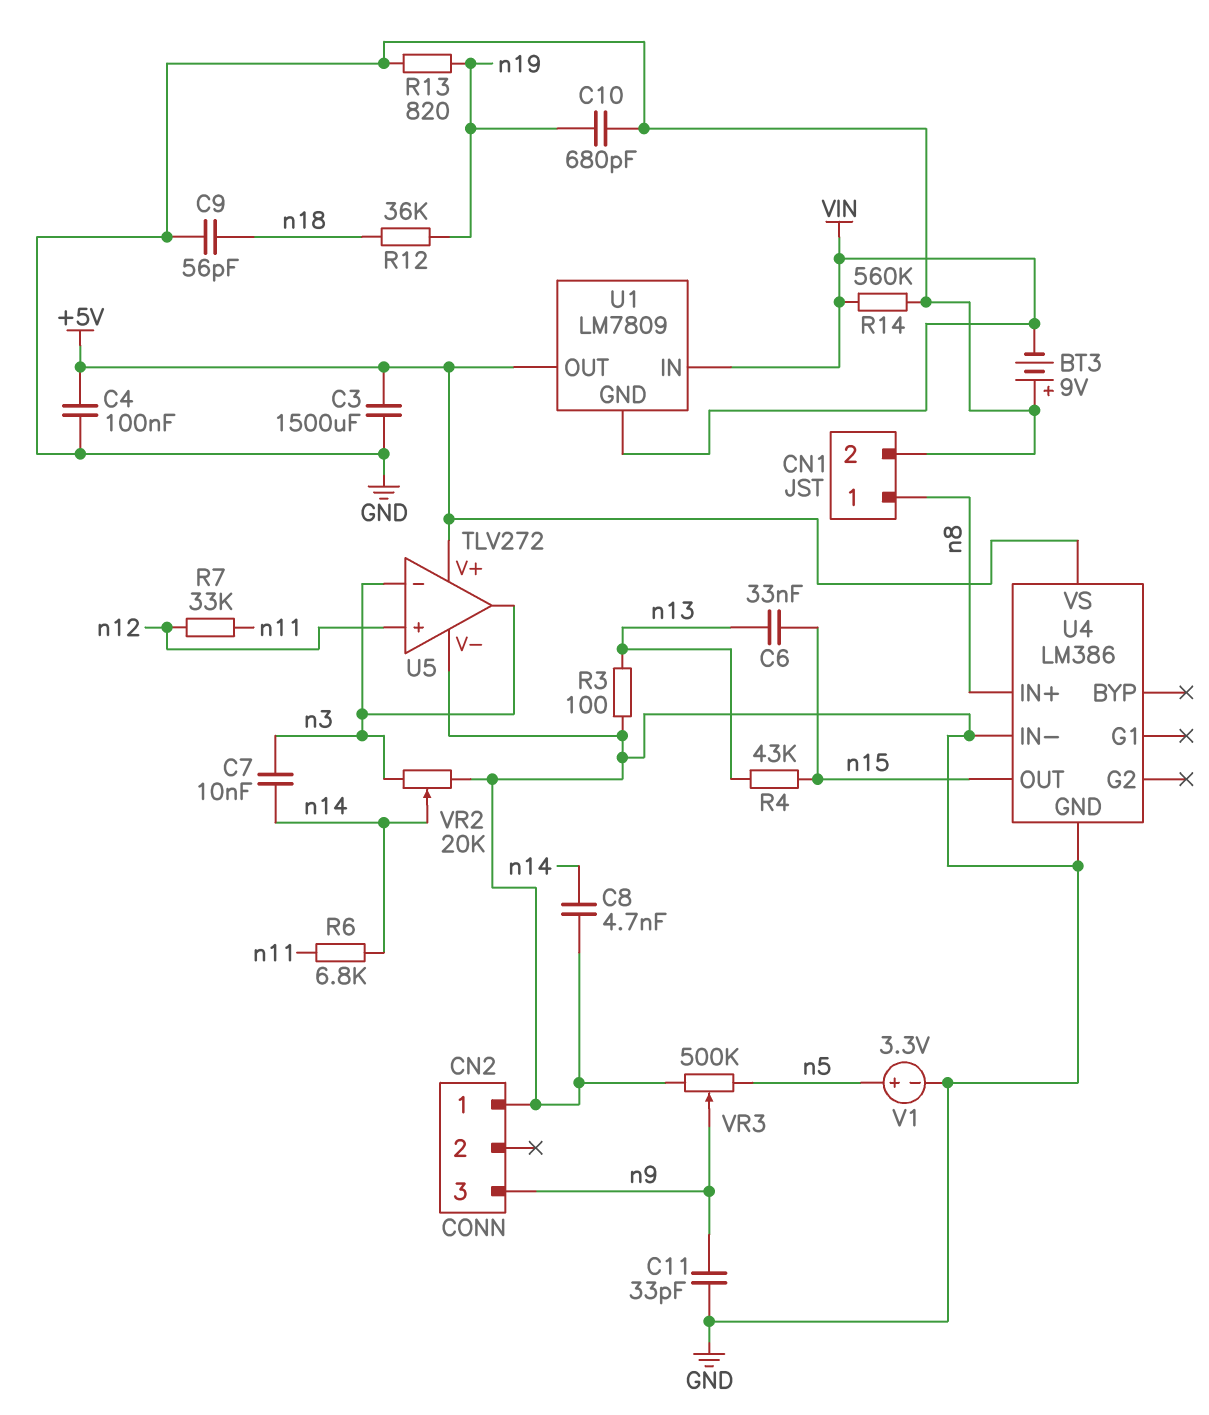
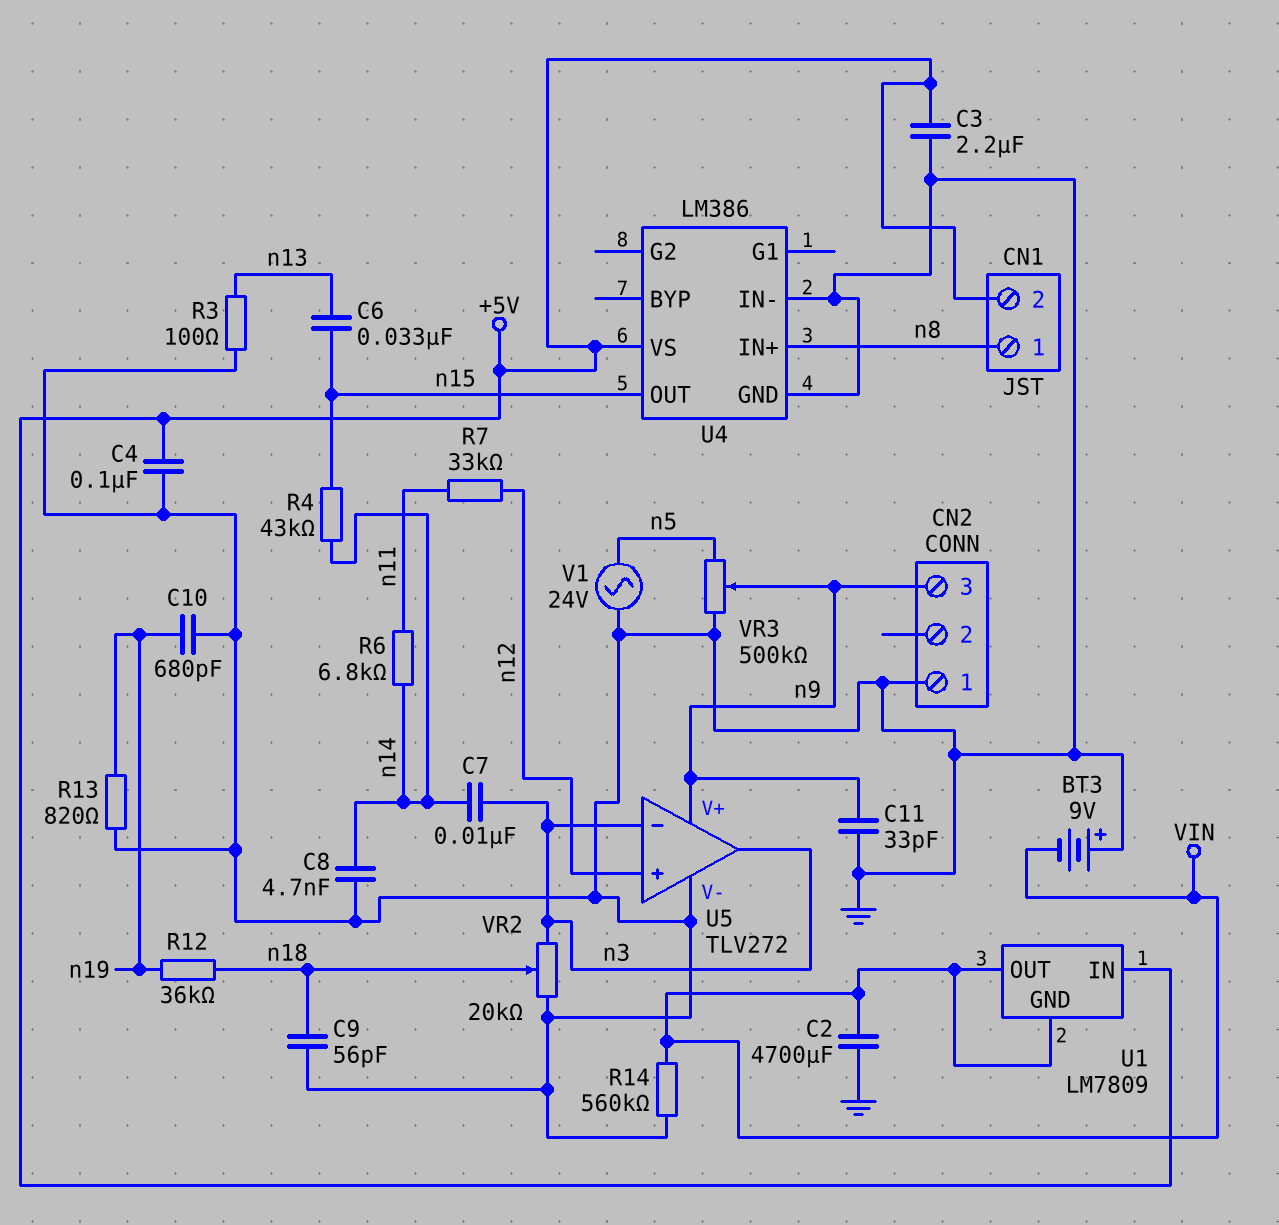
C2: none -> 4700uF (GND, VIN)
C3: 1500uF (+5V, GND) -> 2.2uF (+5V, GND)
CN1 pin 2: GND -> +5V
R4: 43k (n13, n15) -> 43k (n14, n15)
U1 pin IN: VIN -> +5V
U1 pin OUT: +5V -> VIN
U5 pin V+: +5V -> n9
V1: 3.3V (plus n5, minus GND) -> AC 24V (GND, n5)
VR2: 20k (GND, n3, wiper n14) -> 20k (GND, n3, wiper n18)

